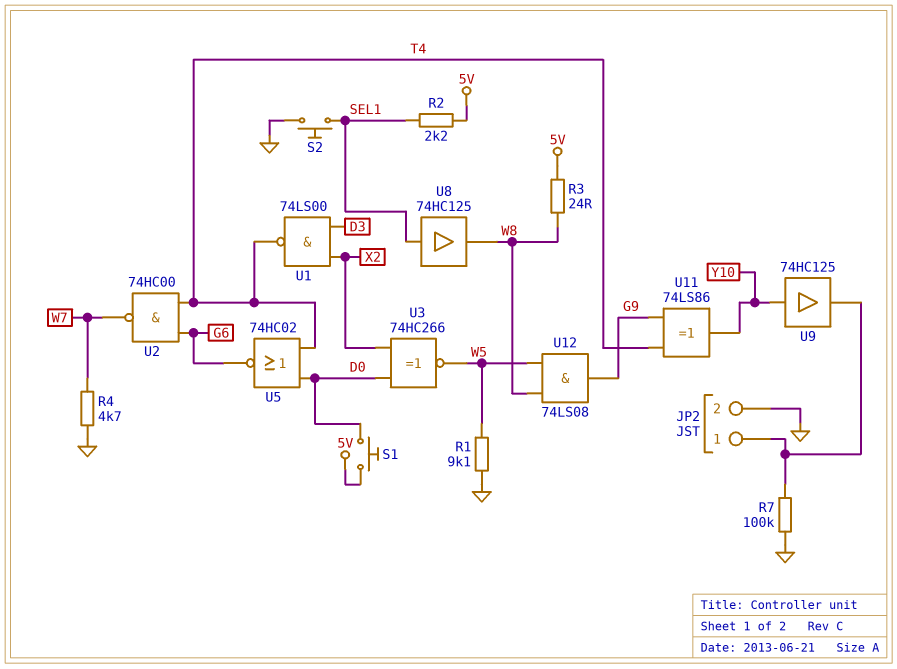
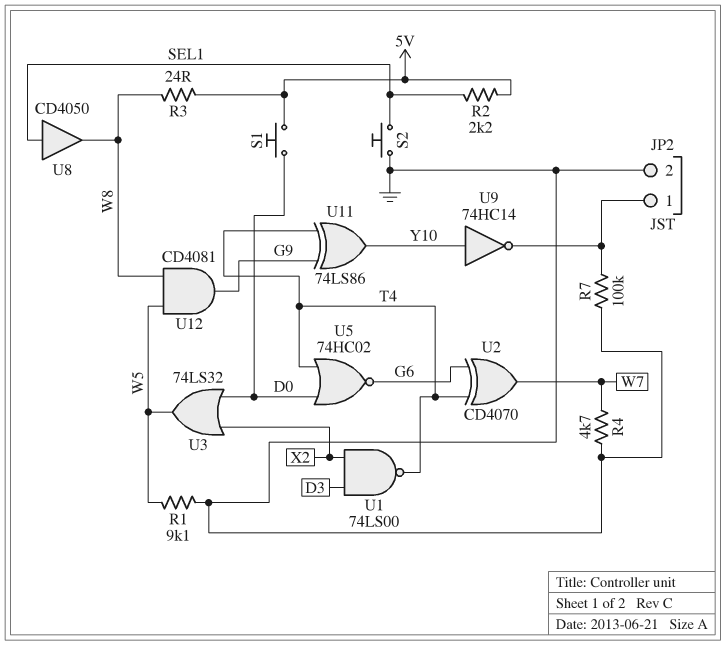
U2: NAND 74HC00 (in G6, in T4, out W7) -> XOR CD4070 (in G6, in T4, out W7)
U3: XNOR 74HC266 (in D0, in X2, out W5) -> OR 74LS32 (in D0, in X2, out W5)
U8: buffer 74HC125 (in SEL1, out W8) -> buffer CD4050 (in SEL1, out W8)
U9: buffer 74HC125 (in Y10, out JP2/1) -> NOT 74HC14 (in Y10, out JP2/1)
U12: AND 74LS08 (in W5, in W8, out G9) -> AND CD4081 (in W5, in W8, out G9)

